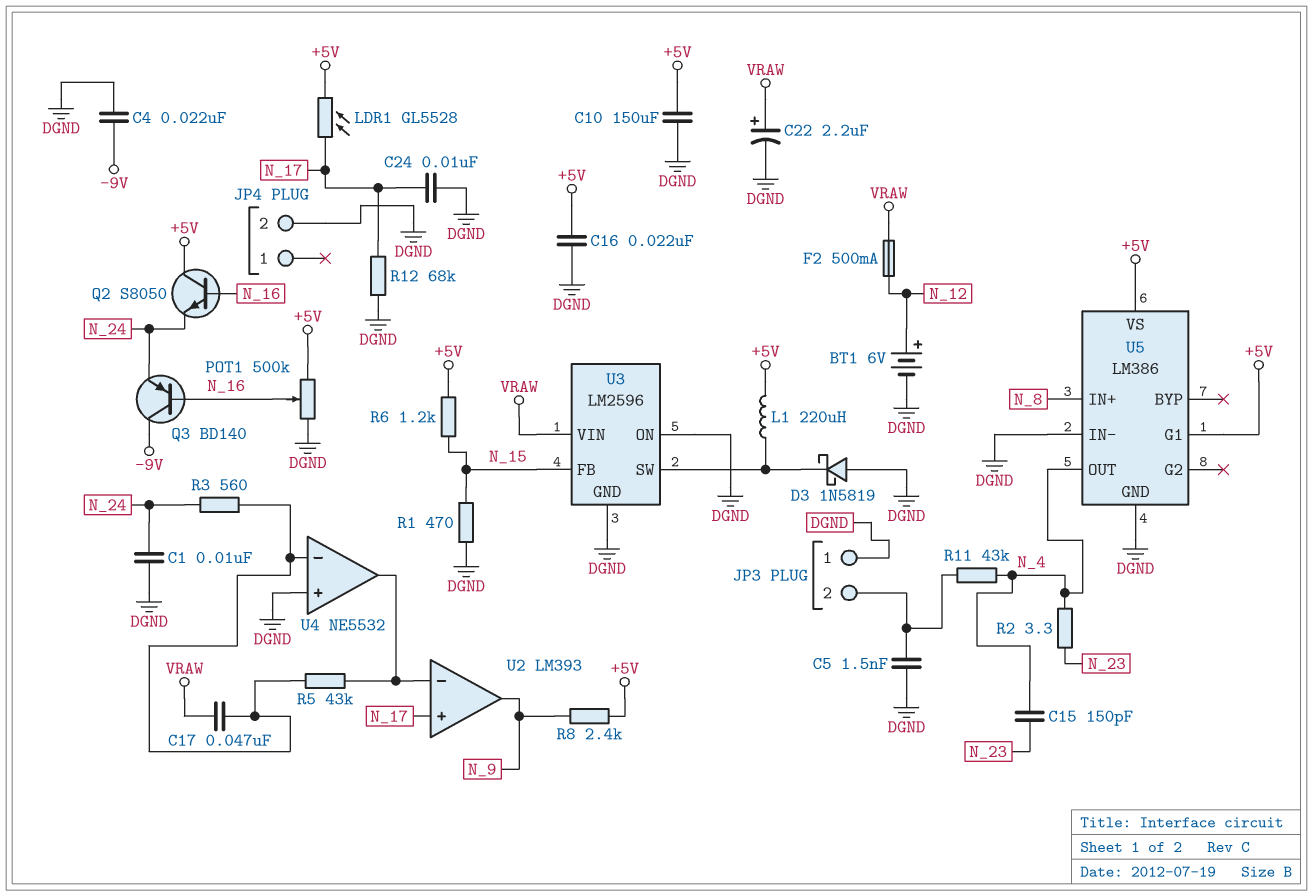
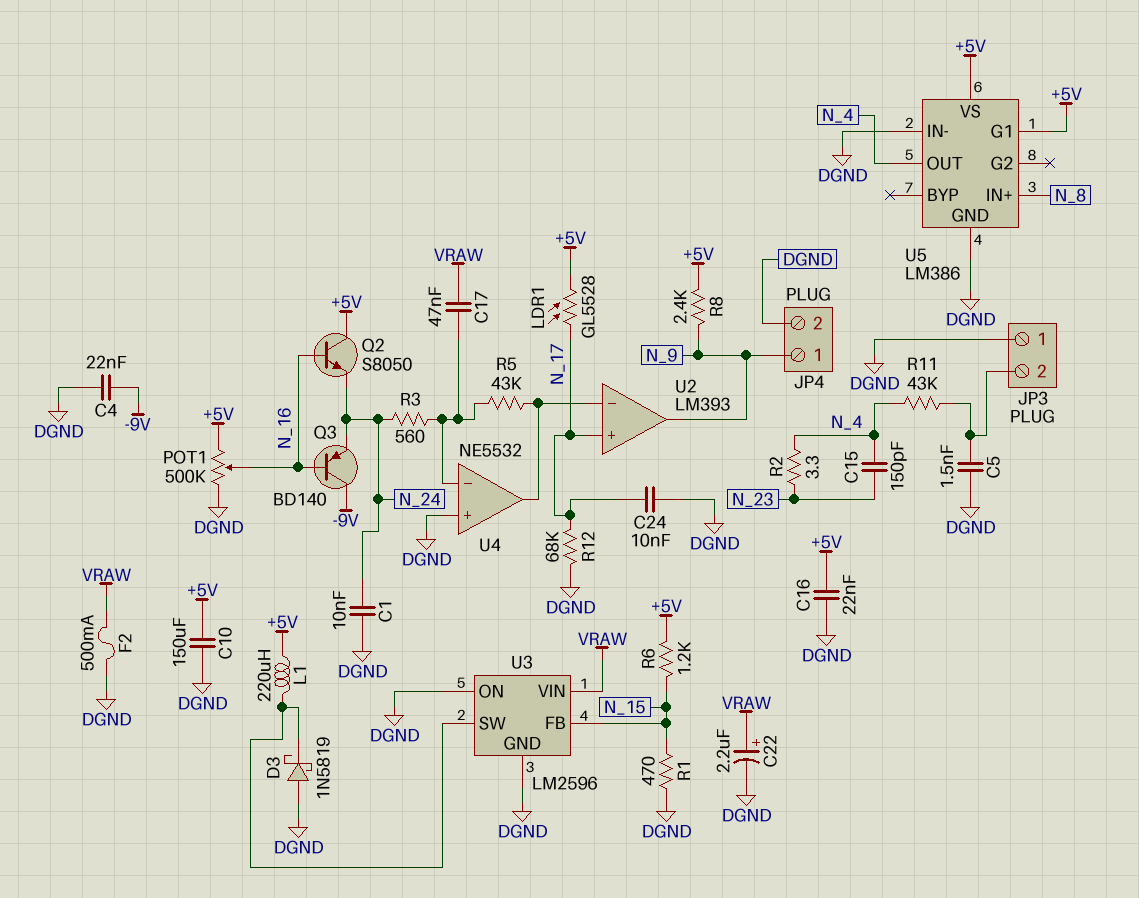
BT1: 6V (plus N_12, minus DGND) -> none
F2: 500mA (N_12, VRAW) -> 500mA (DGND, VRAW)
JP4 pin 1: none -> N_9

